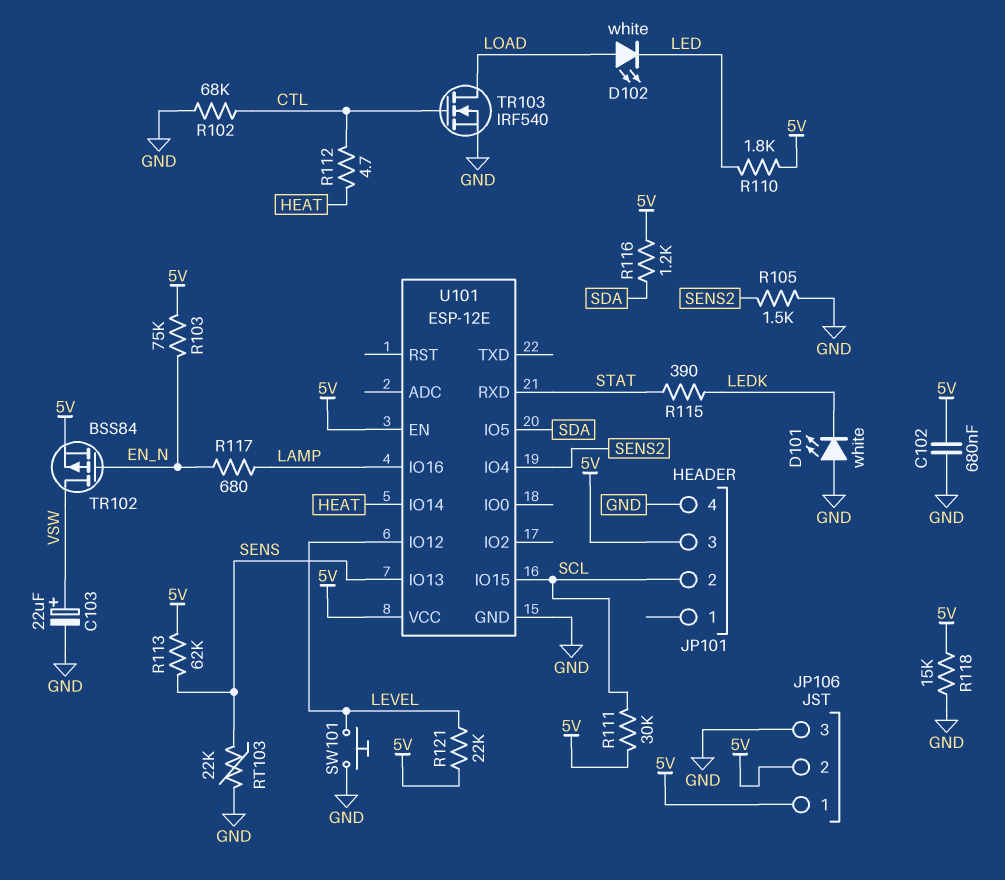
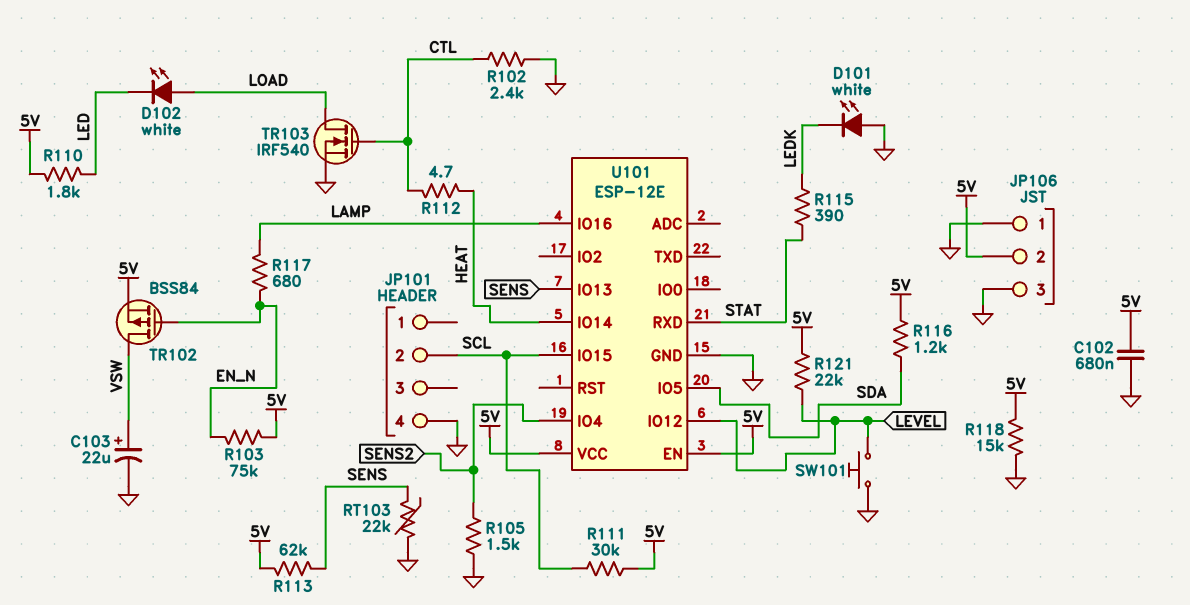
JP101 pin 3: 5V -> none
JP106 pin 1: 5V -> GND
R102: 68k (CTL, GND) -> 2.4k (CTL, GND)

